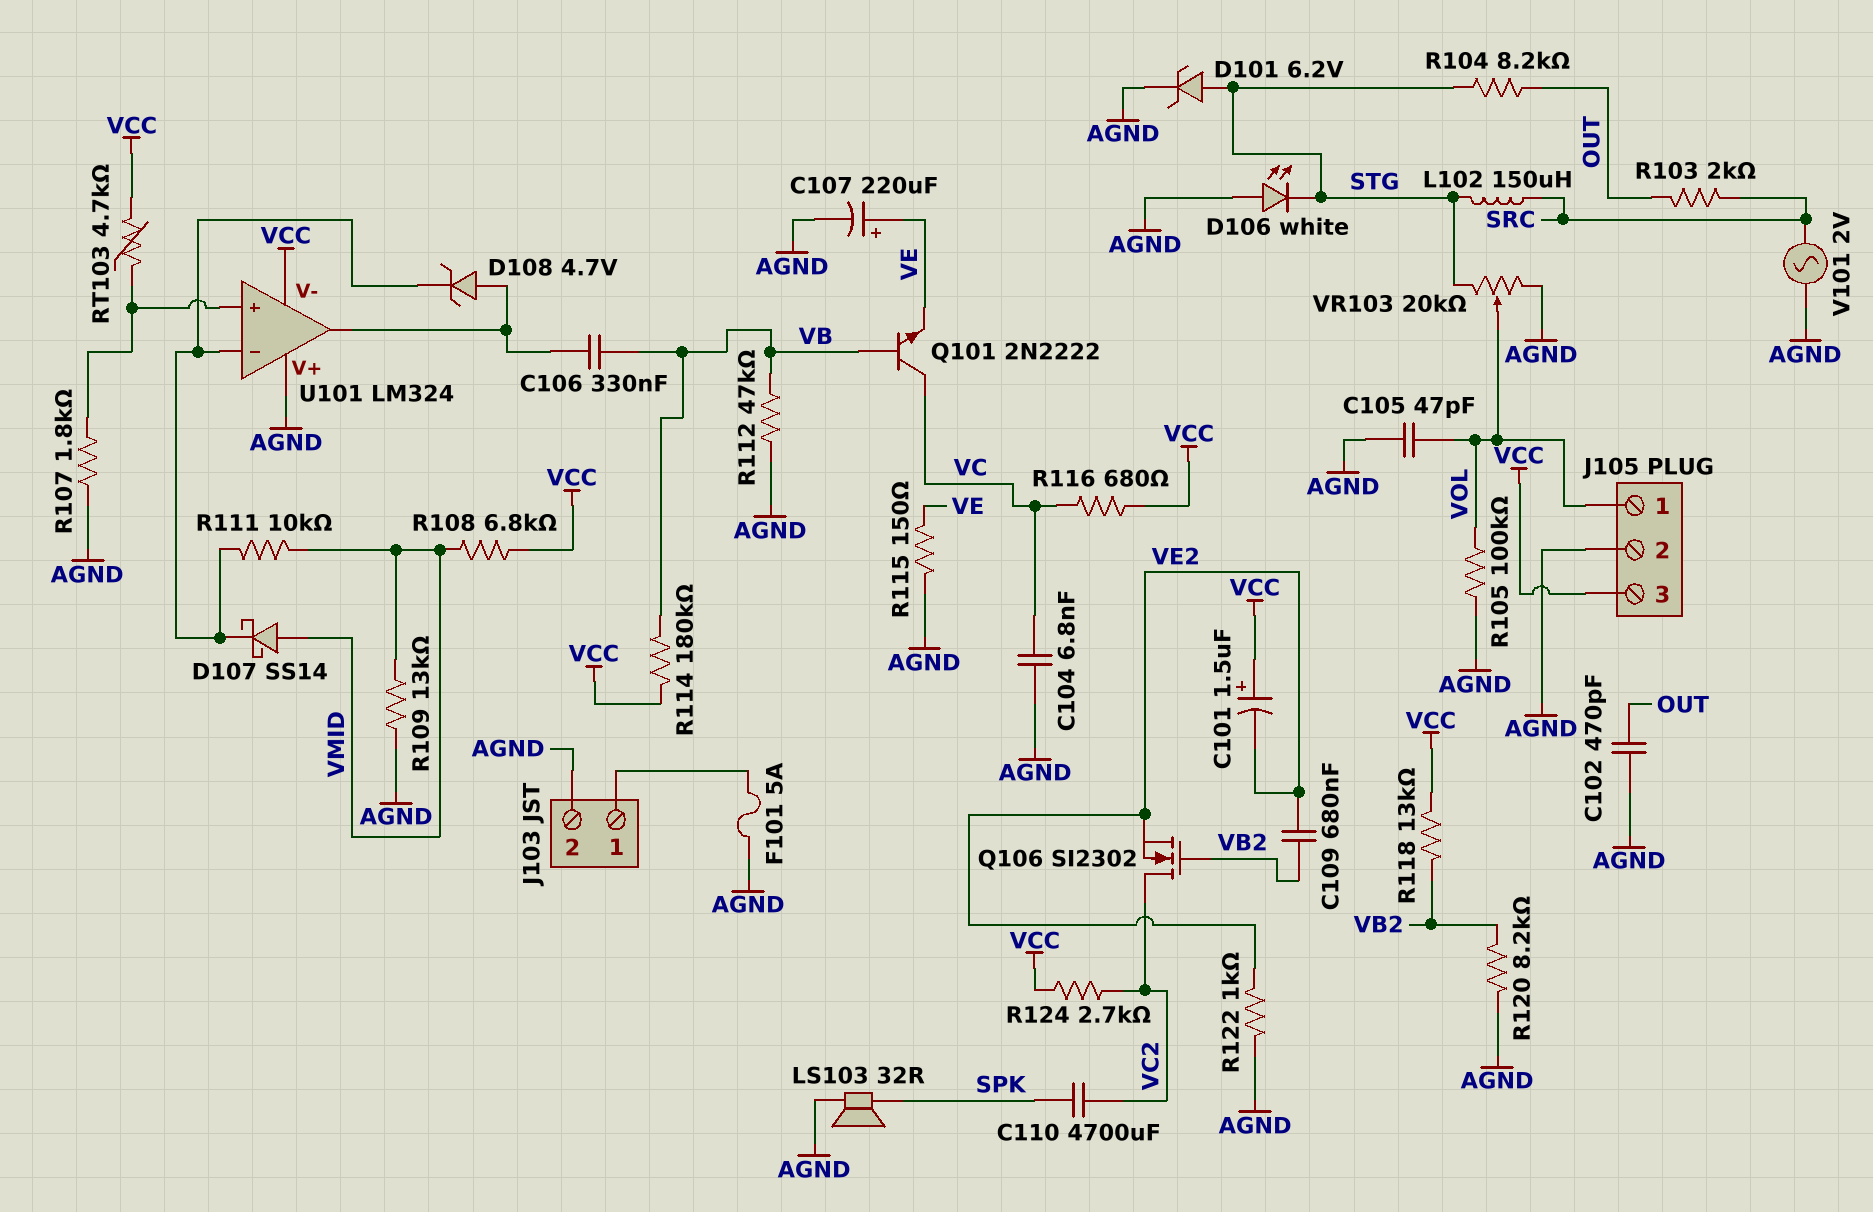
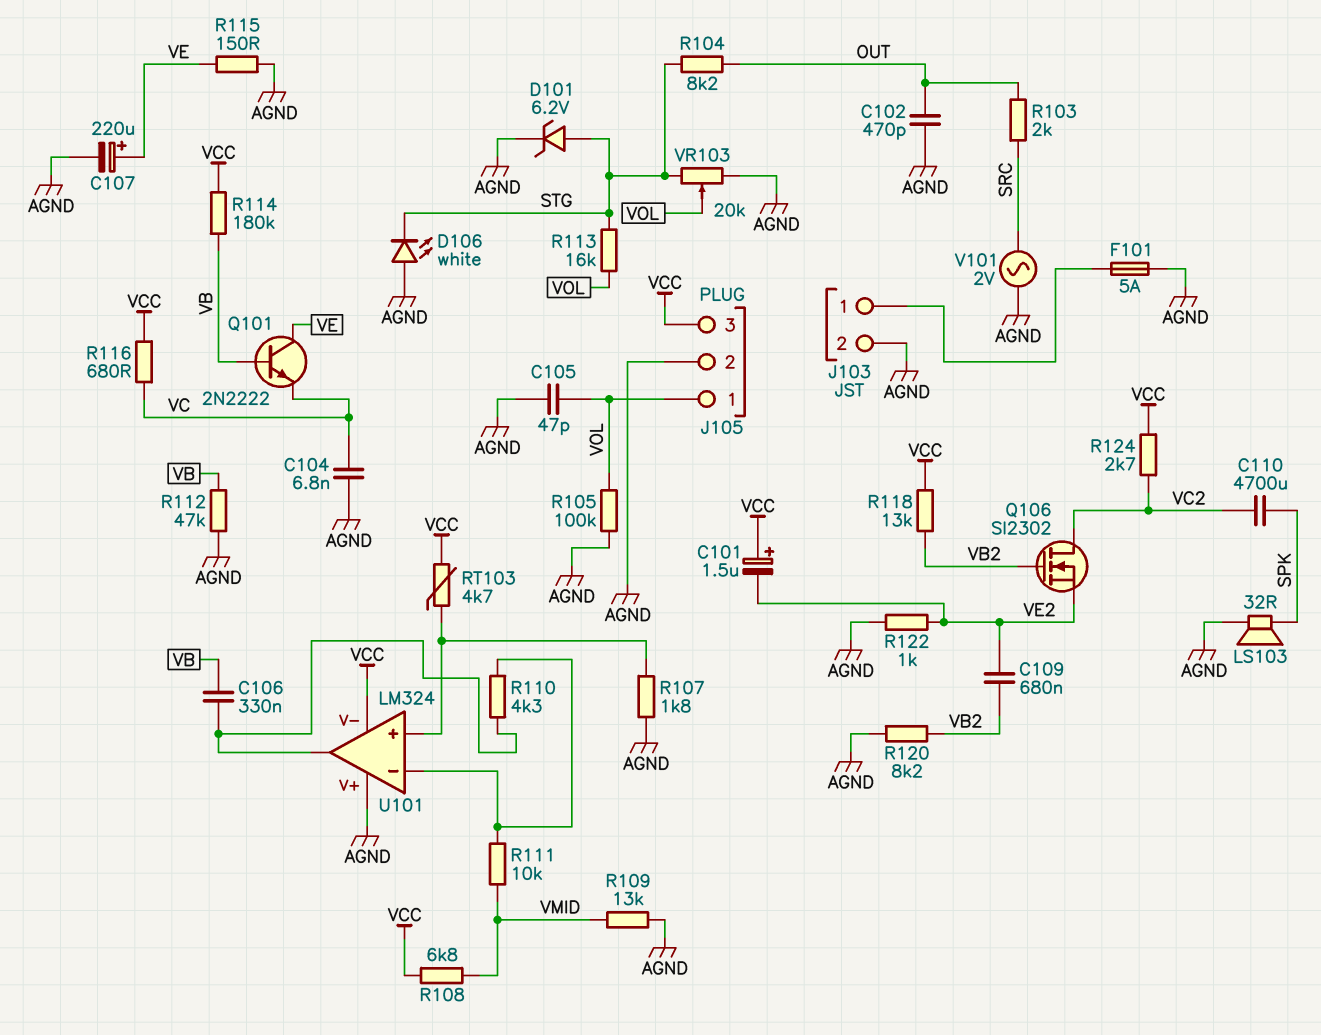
D107: schottky SS14 (A VMID, K U101/in-) -> none
D108: zener 4.7V (A U101/out, K U101/in-) -> none
L102: 150uH (SRC, STG) -> none
Q101: NPN 2N2222 (B VB, C VC, E VE) -> NPN 2N2222 (B VB, C VE, E VC)
R110: none -> 4.3k (U101/in-, U101/out)
R113: none -> 16k (STG, VOL)

